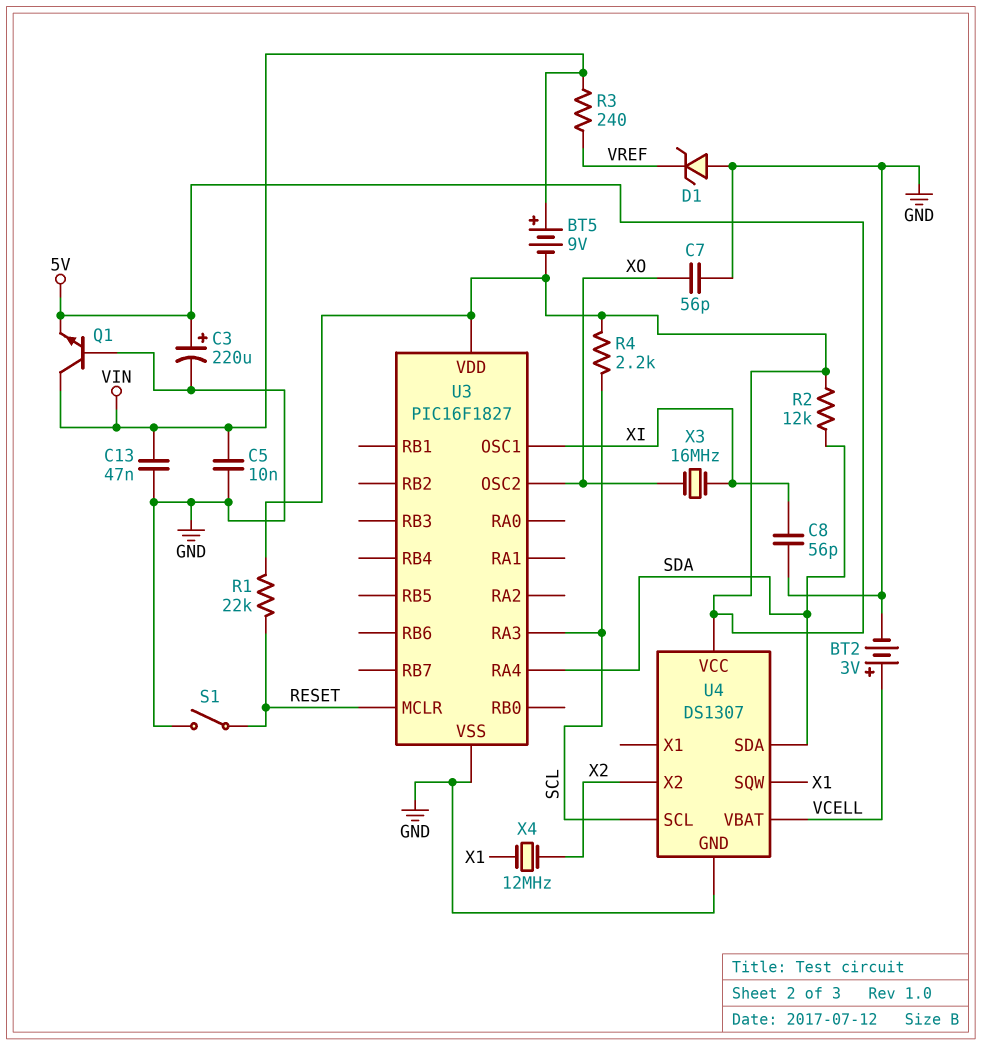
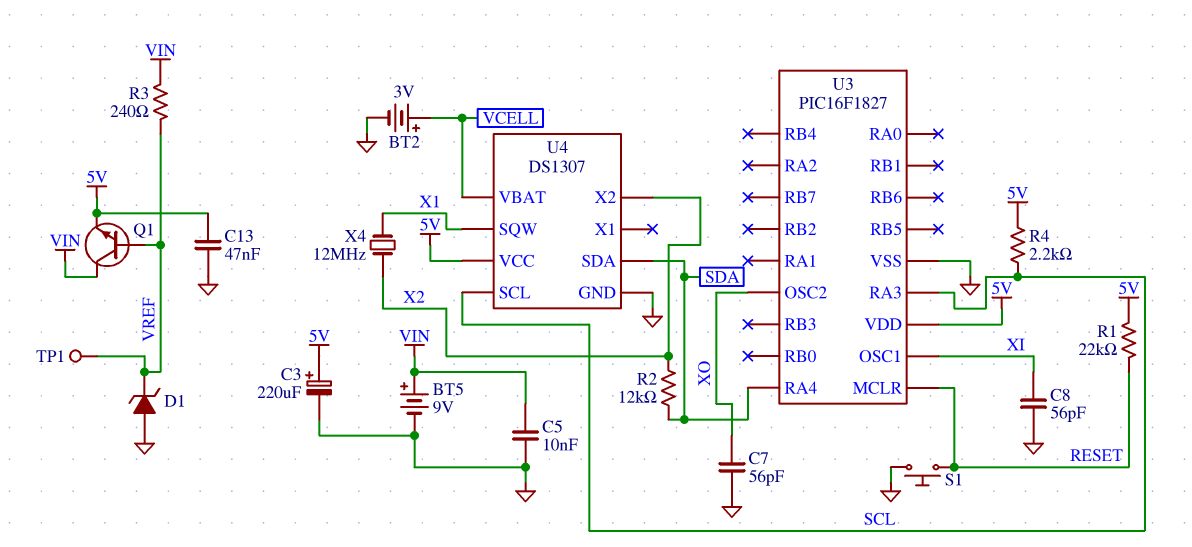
BT5: 9V (plus VIN, minus 5V) -> 9V (plus VIN, minus GND)
C13: 47nF (GND, VIN) -> 47nF (5V, GND)
Q1: NPN (B GND, C VIN, E 5V) -> NPN (B VREF, C VIN, E 5V)
R2: 12k (5V, SDA) -> 12k (SDA, X2)
S1: switch (GND, RESET) -> button (GND, RESET)
TP1: none -> test point (VREF)
X3: 16MHz (XI, XO) -> none

